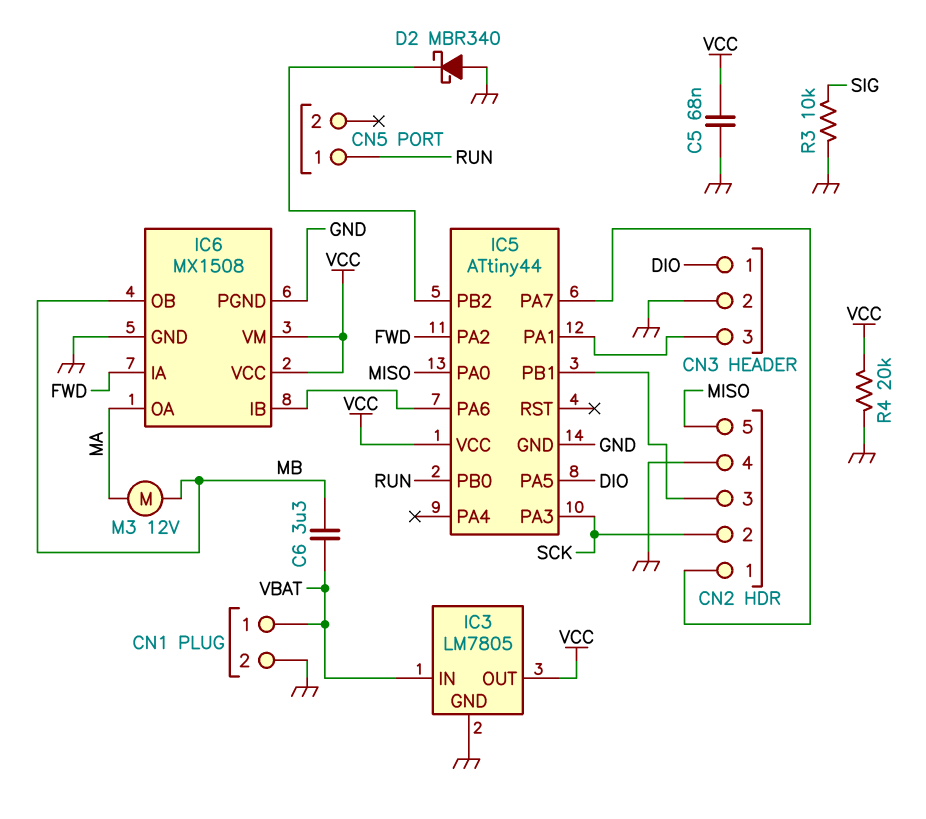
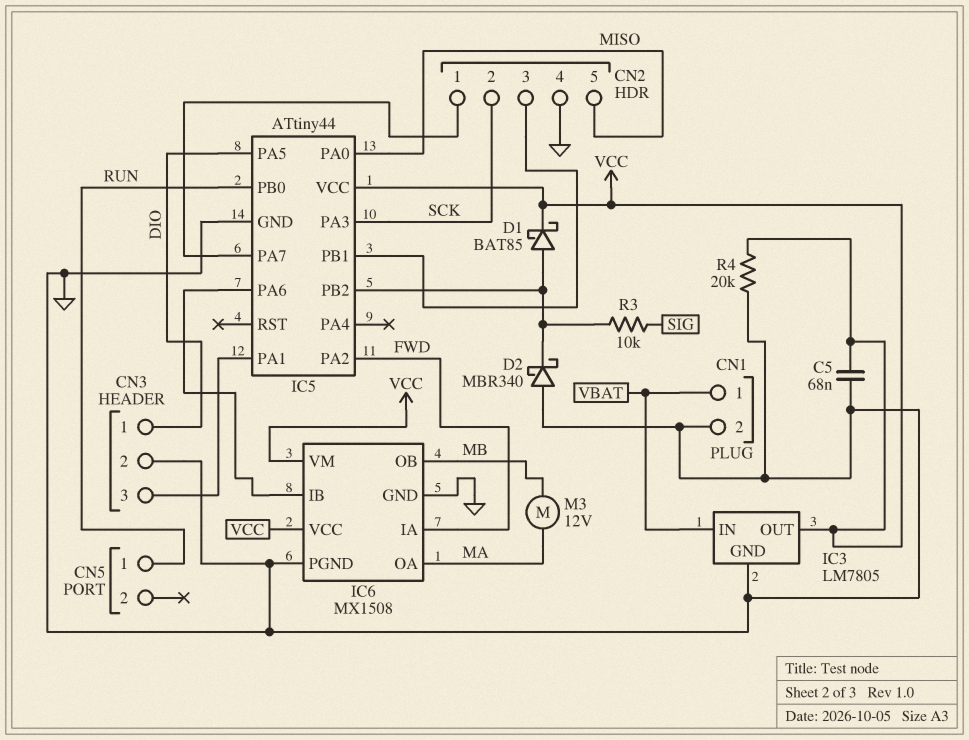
C6: 3.3uF (MB, VBAT) -> none
D1: none -> schottky BAT85 (A IC5/PB2, K VCC)
R3: 10k (GND, SIG) -> 10k (IC5/PB2, SIG)

